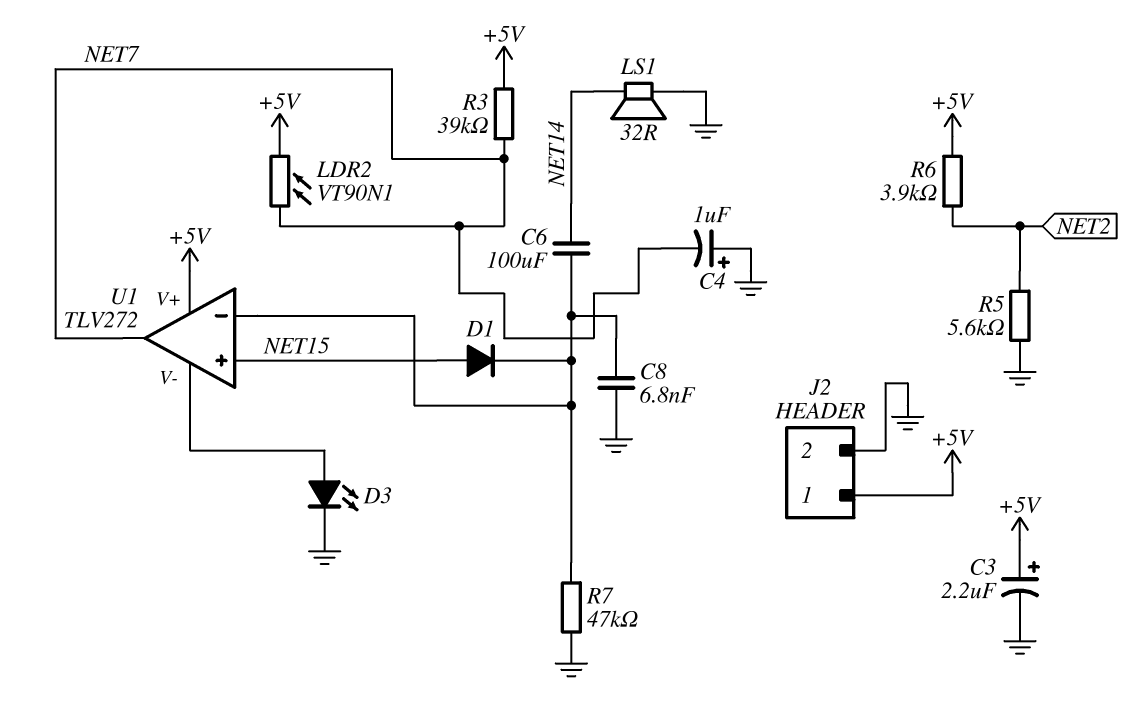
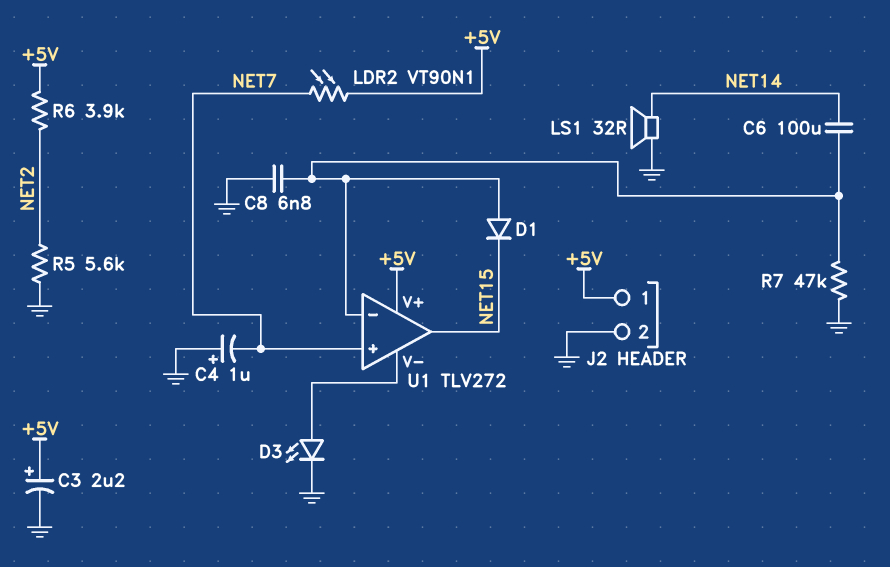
D1: diode (A NET15, K U1/in-) -> diode (A U1/in-, K NET15)
R3: 39k (+5V, NET7) -> none
U1 pin in+: NET15 -> NET7
U1 pin out: NET7 -> NET15

